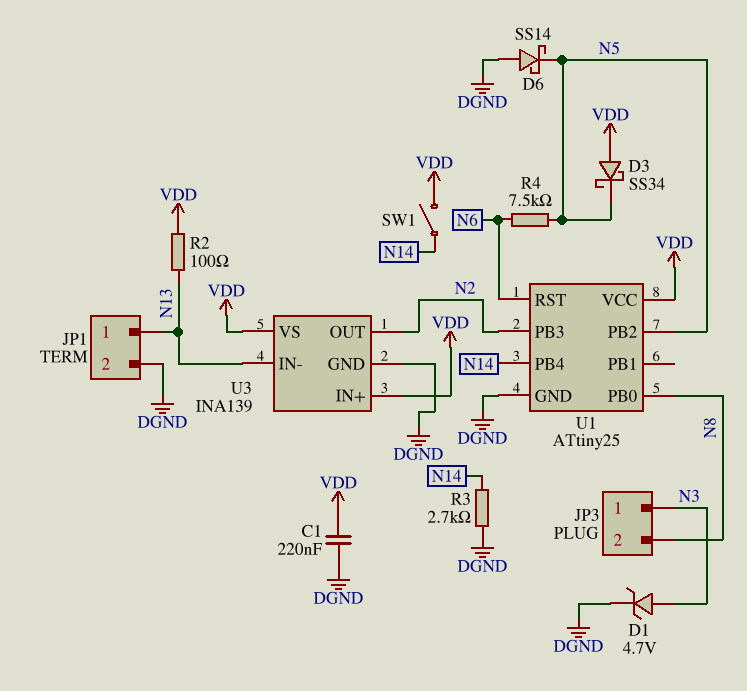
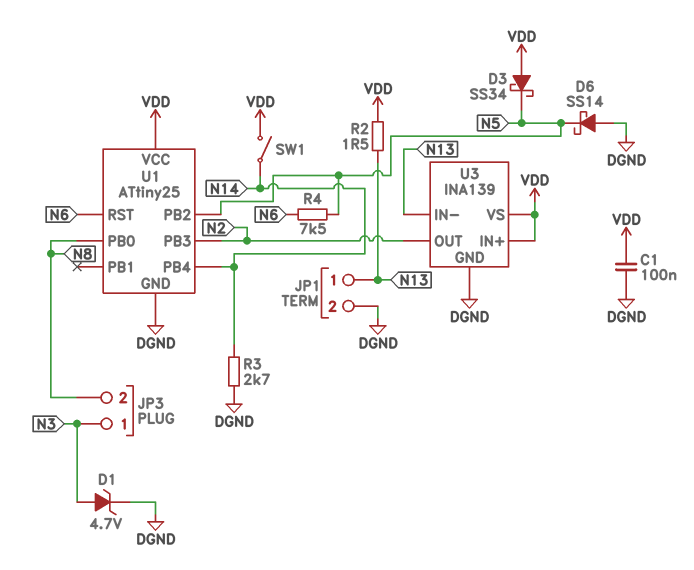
C1: 220nF (DGND, VDD) -> 100nF (DGND, VDD)
R2: 100 (N13, VDD) -> 1.5 (N13, VDD)

